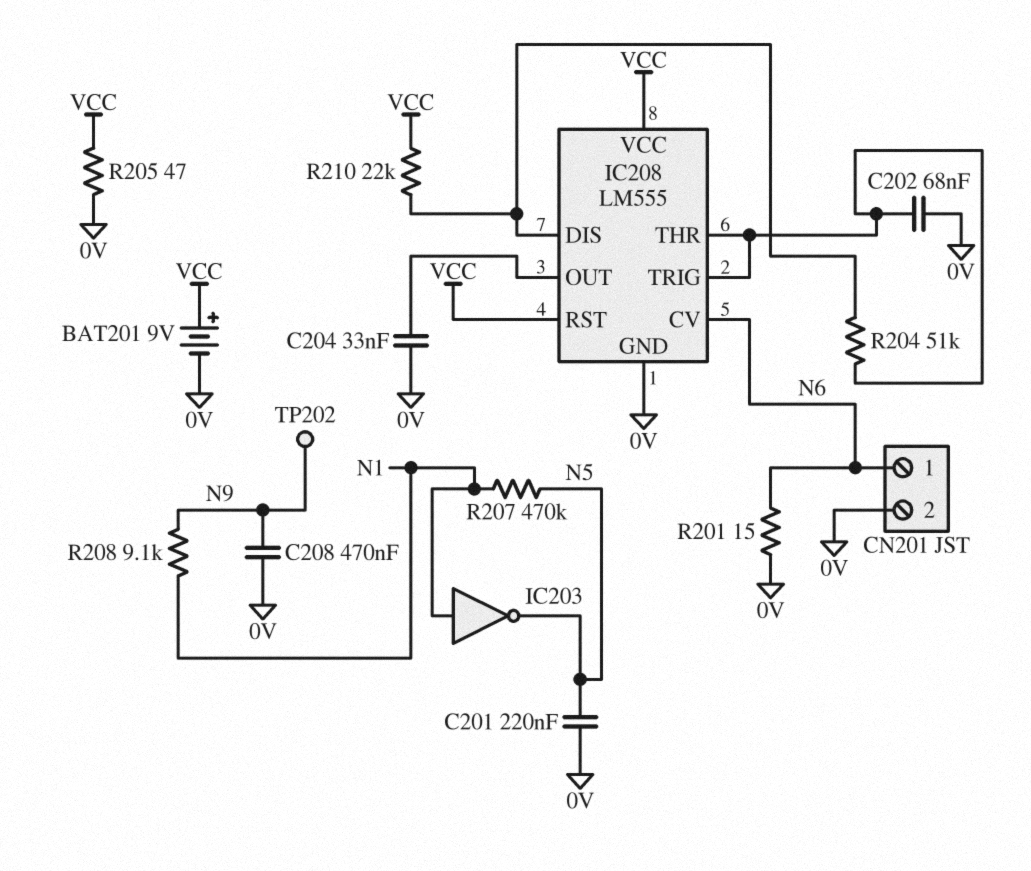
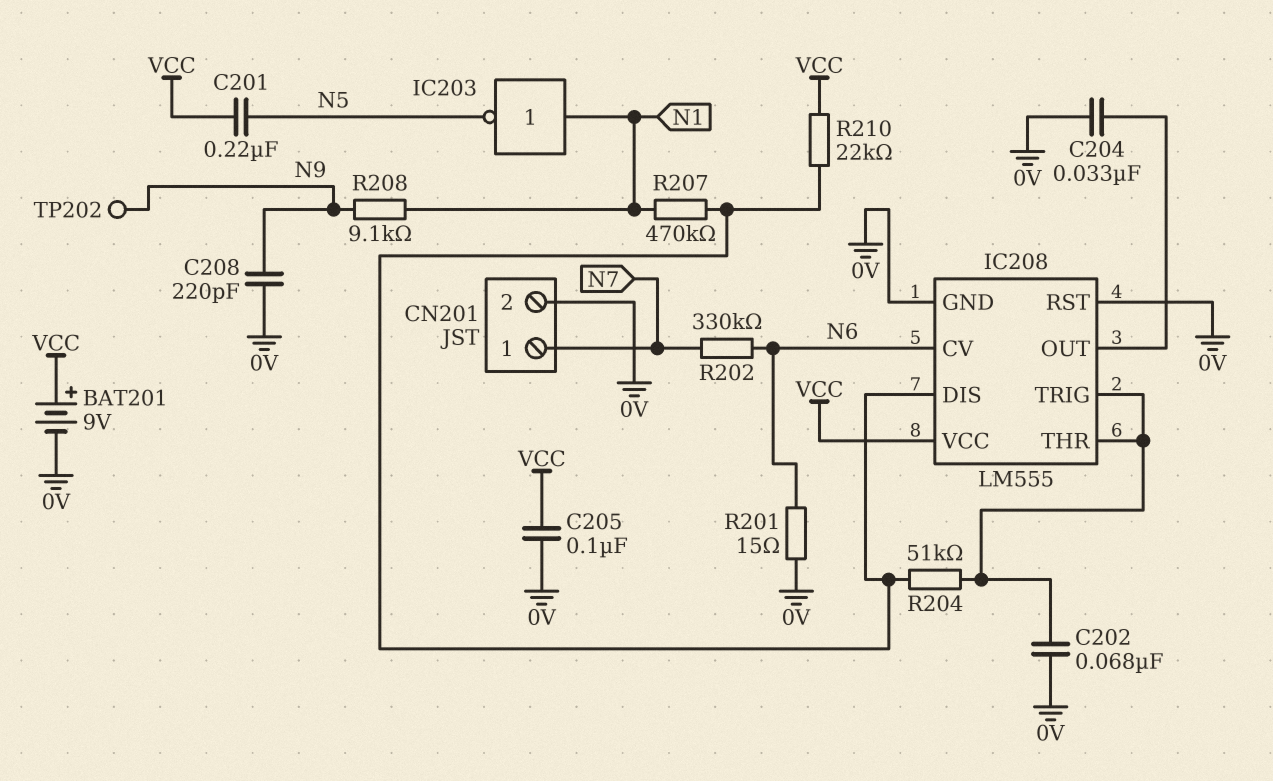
C201: 220nF (0V, N5) -> 220nF (N5, VCC)
C205: none -> 100nF (0V, VCC)
C208: 470nF (0V, N9) -> 220pF (0V, N9)
CN201 pin 1: N6 -> N7
IC208 pin RST: VCC -> 0V
R202: none -> 330k (N6, N7)
R205: 47 (0V, VCC) -> none
R207: 470k (N1, N5) -> 470k (IC208/DIS, N1)

